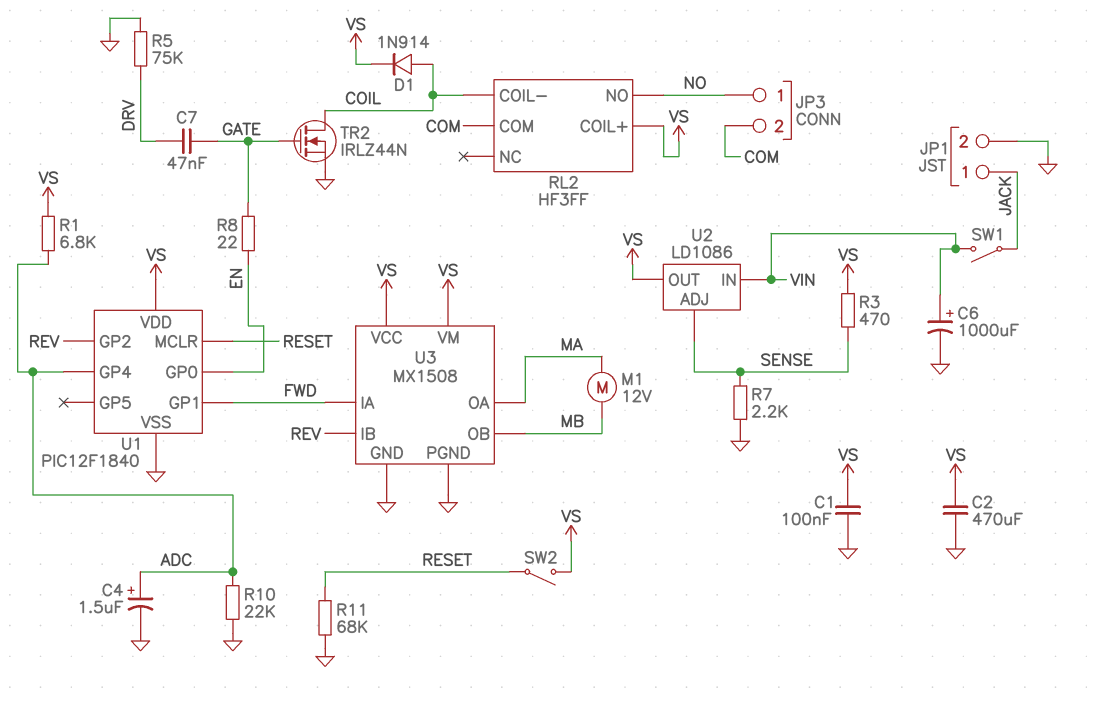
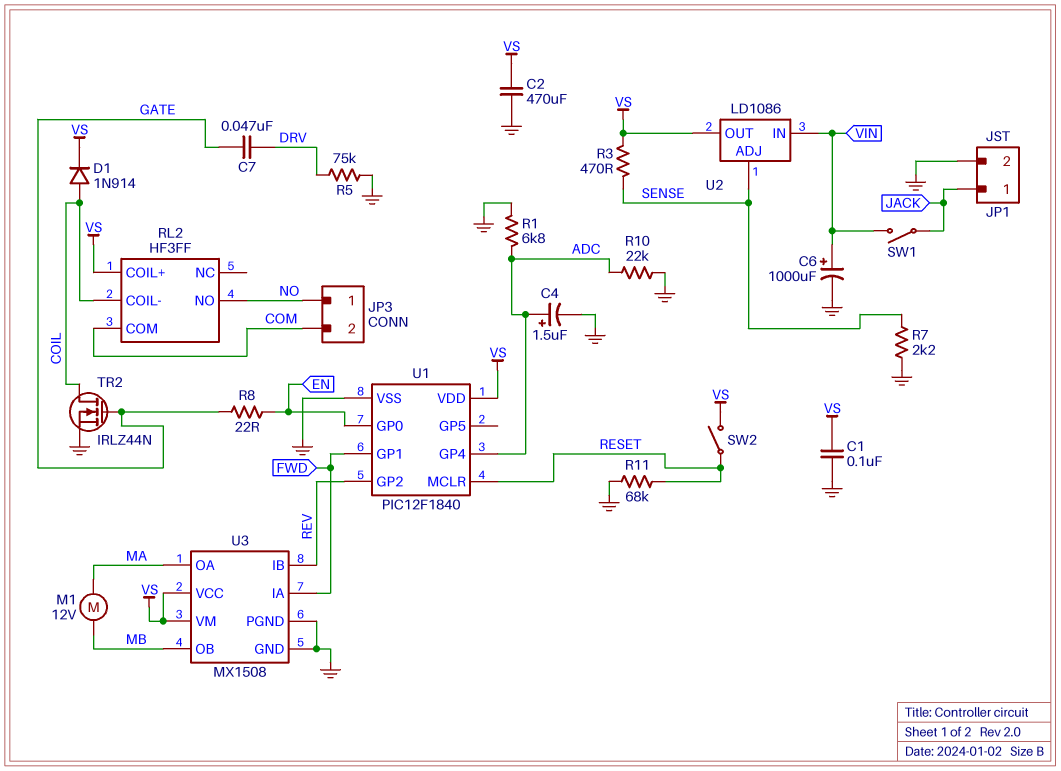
R1: 6.8k (ADC, VS) -> 6.8k (ADC, GND)

